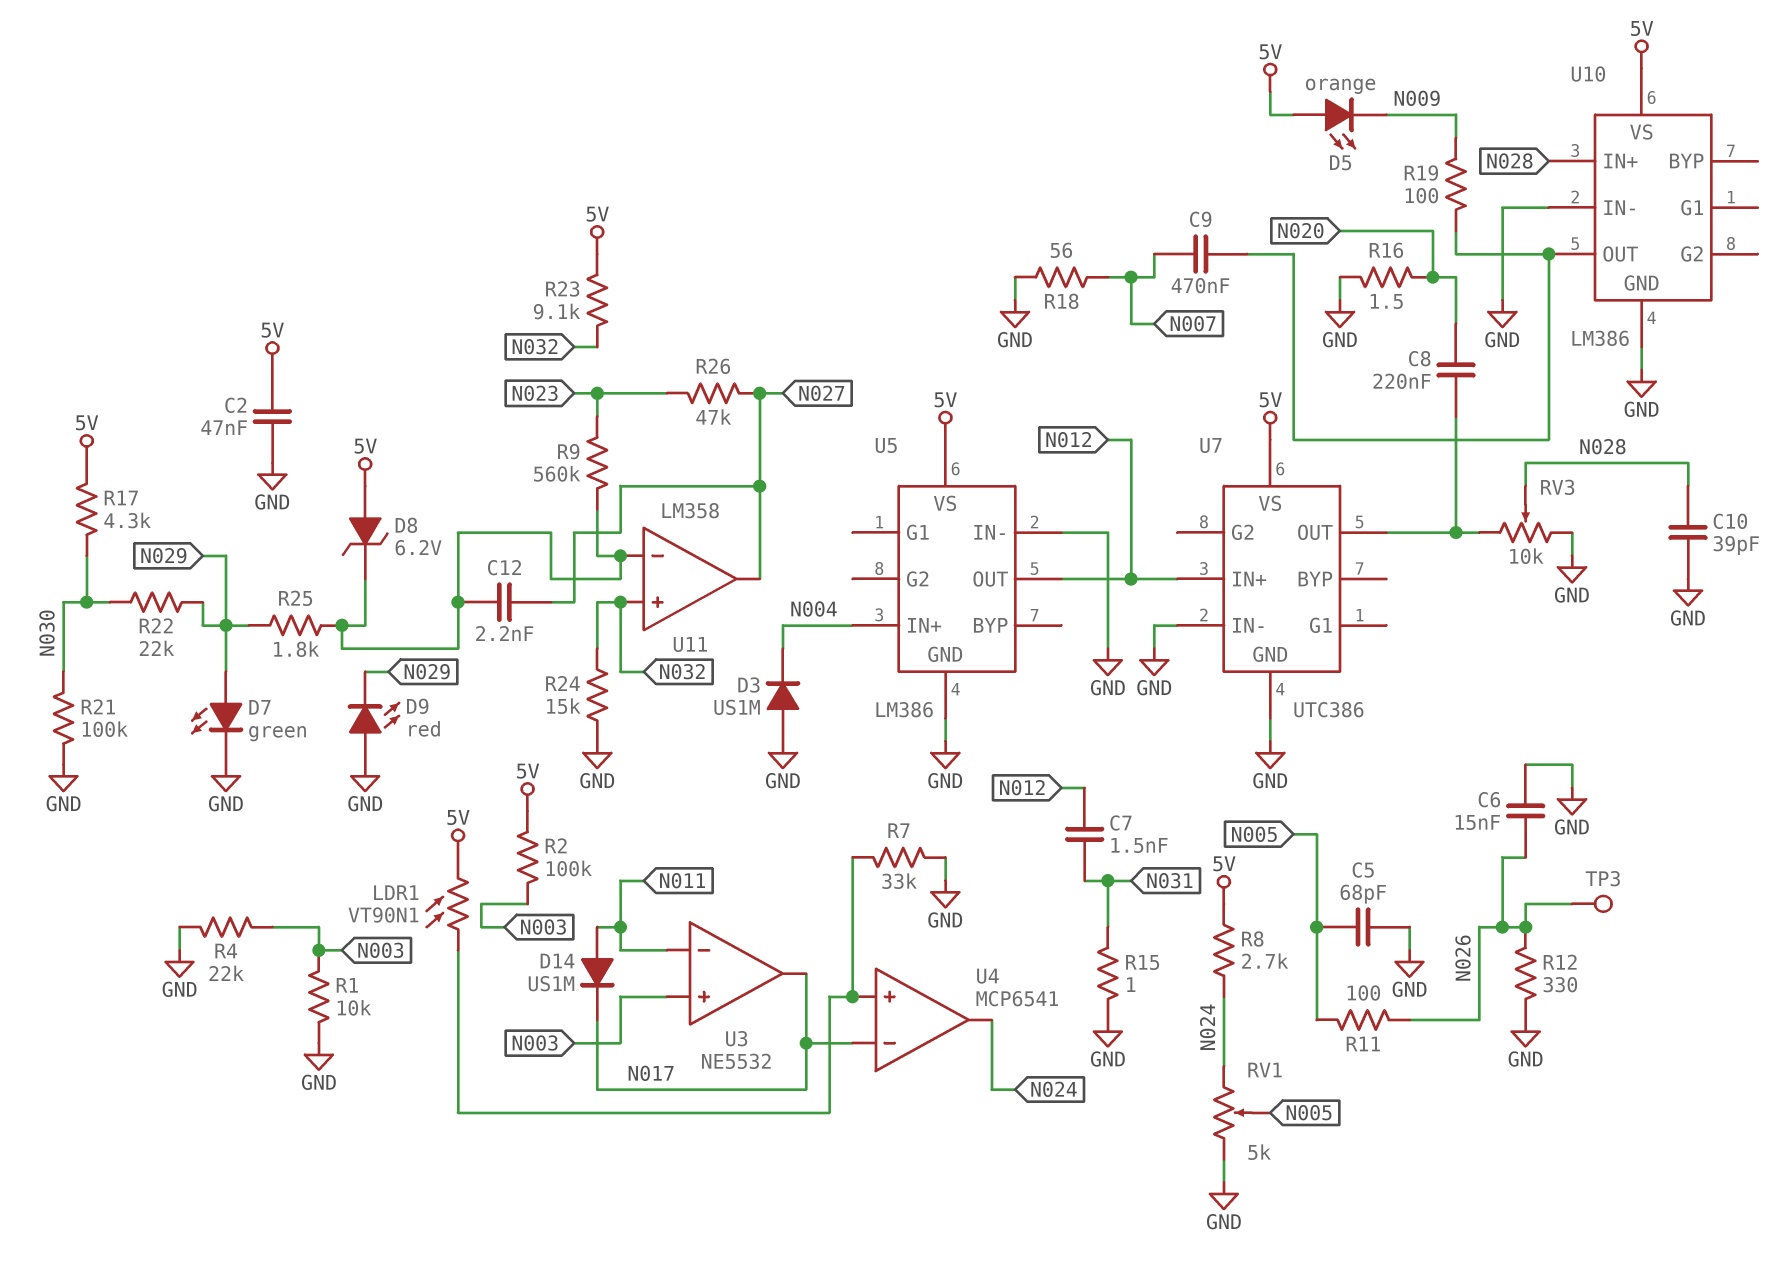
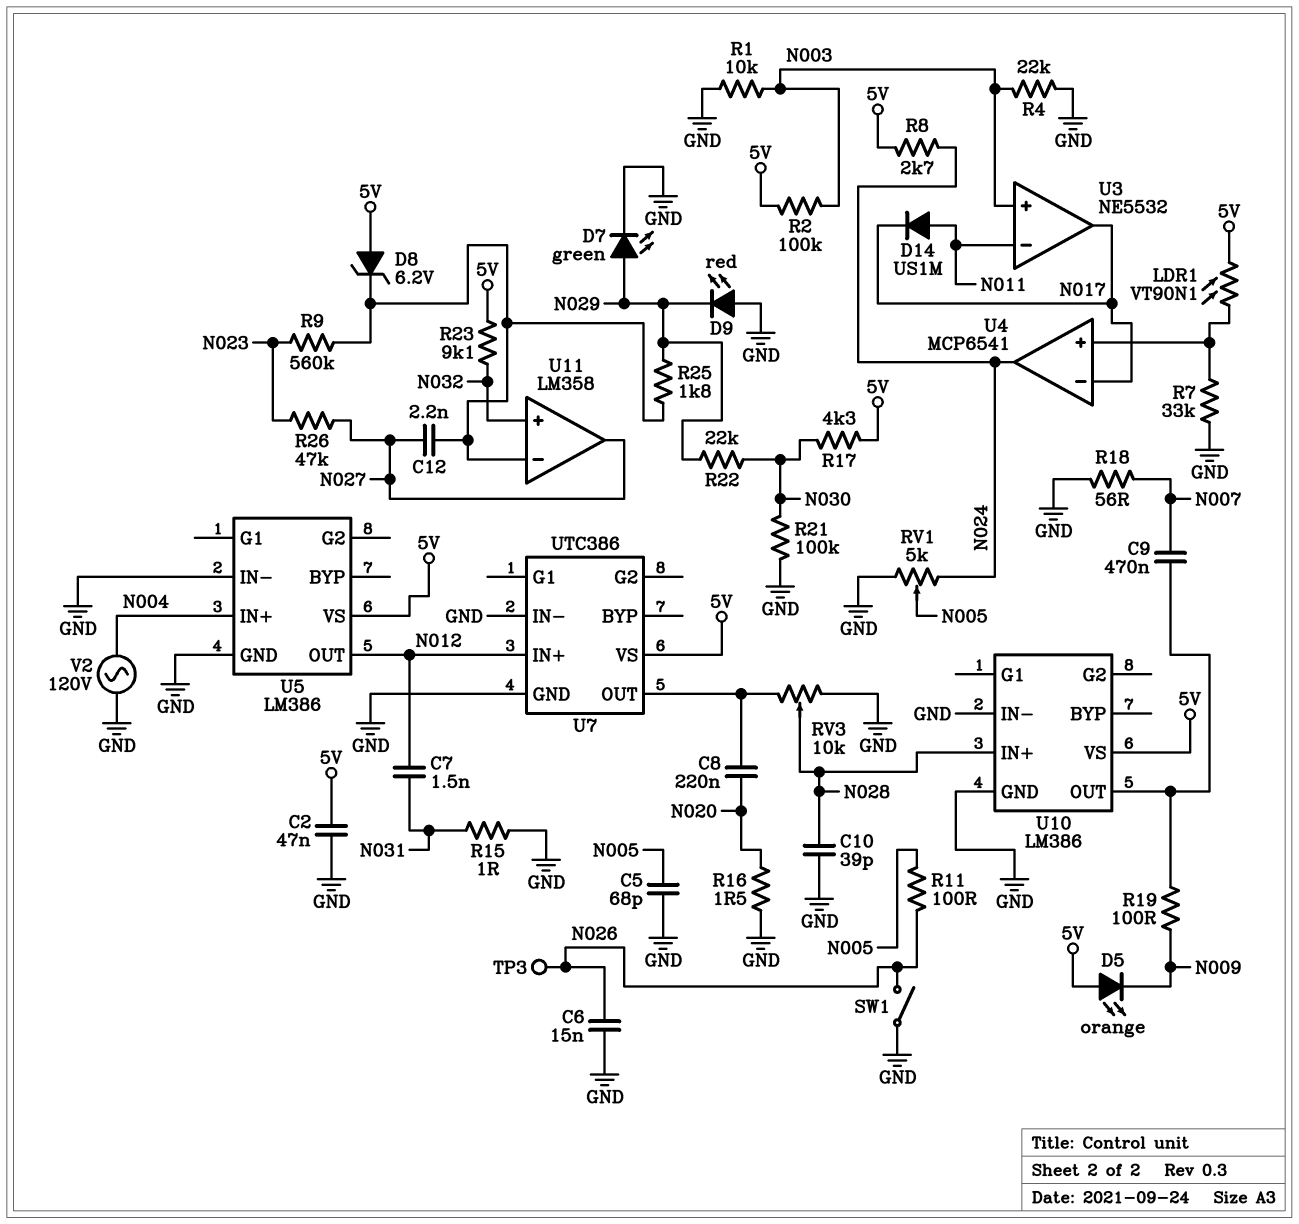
D3: diode US1M (A GND, K N004) -> none
R12: 330 (GND, N026) -> none
R24: 15k (GND, N032) -> none
SW1: none -> switch (GND, N026)
V2: none -> AC 120V (GND, N004)

